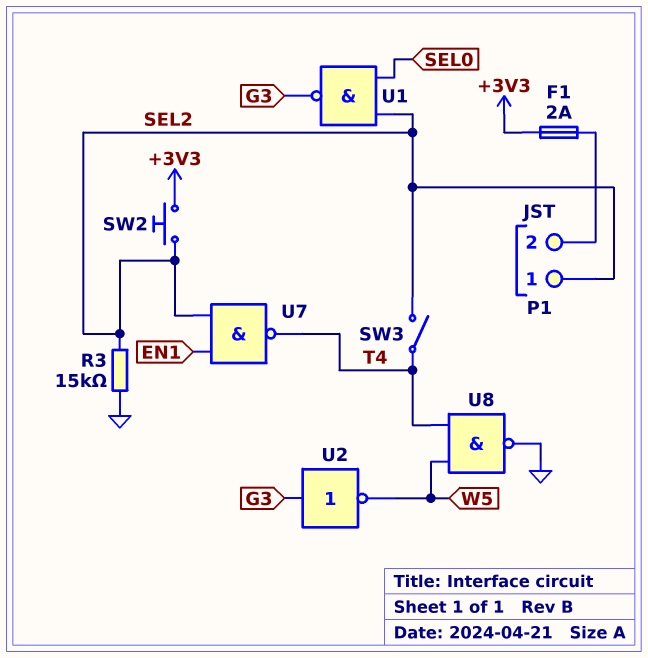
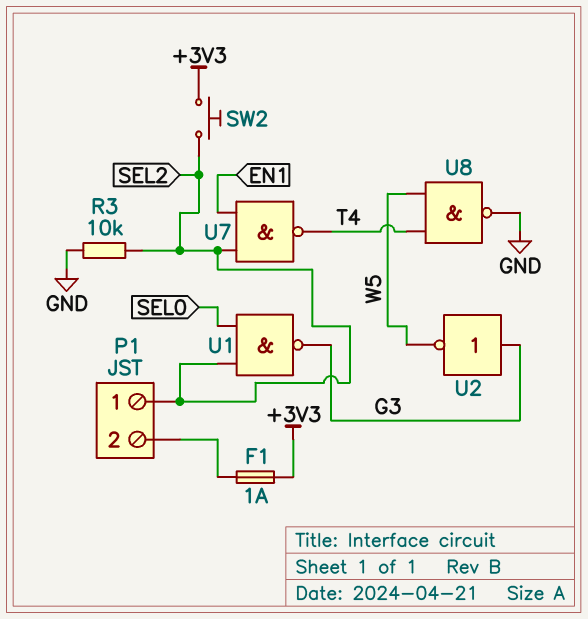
F1: 2A (+3V3, P1/2) -> 1A (+3V3, P1/2)
R3: 15k (GND, SEL2) -> 10k (GND, SEL2)
SW3: switch (SEL2, T4) -> none

